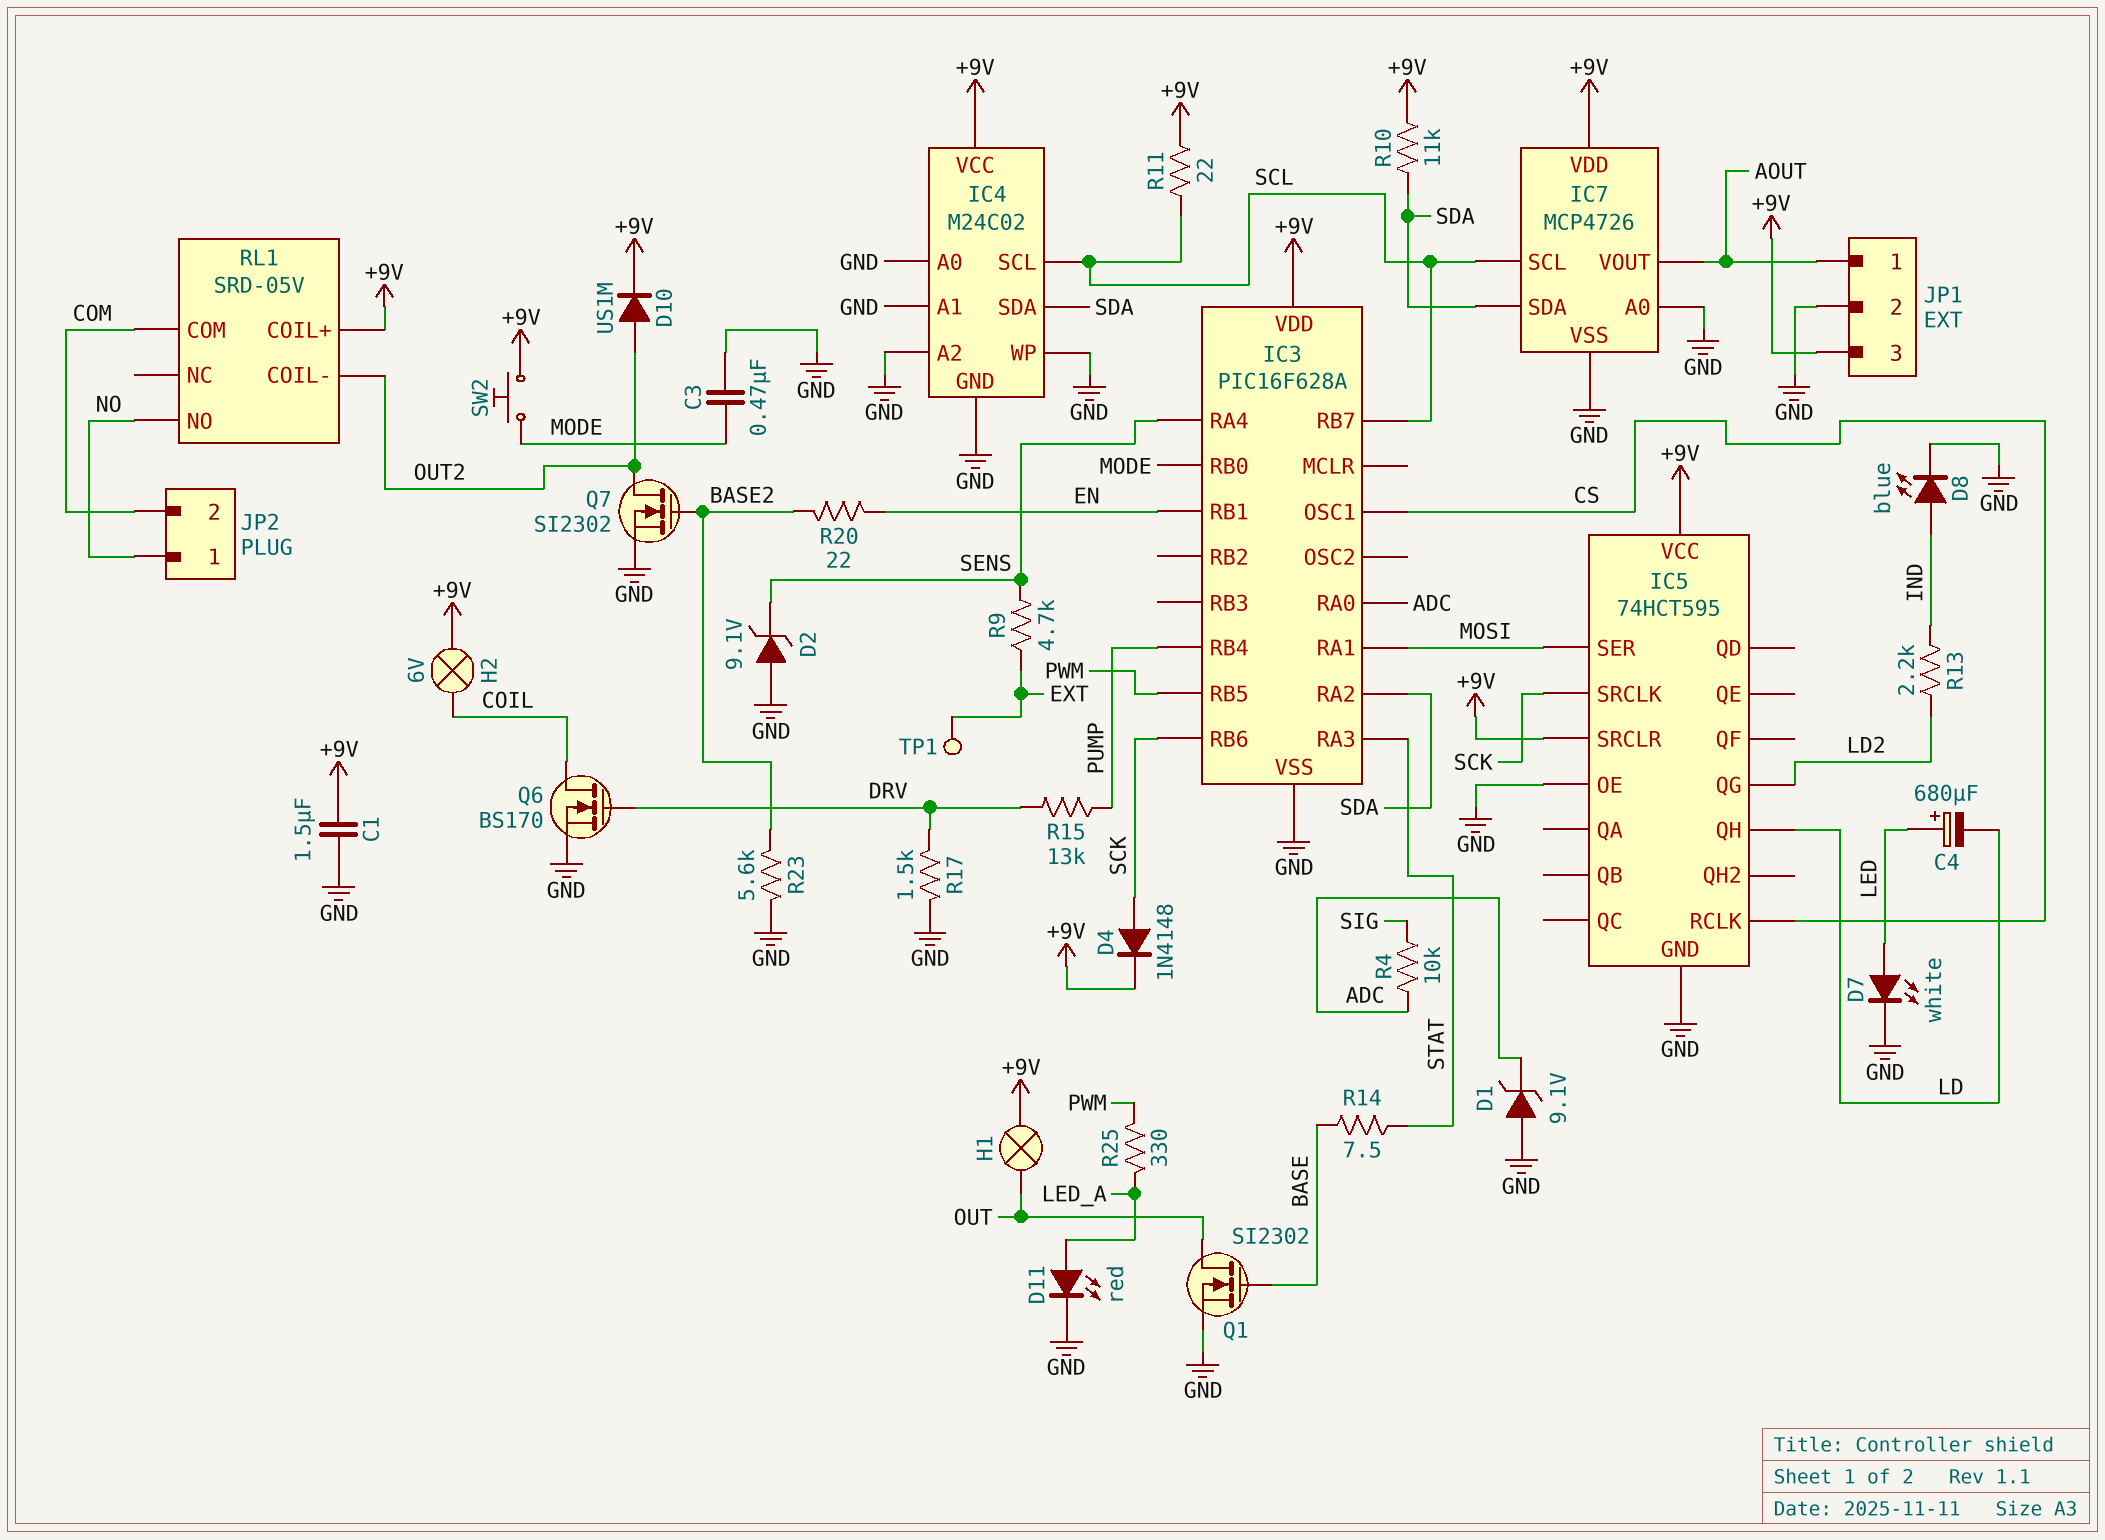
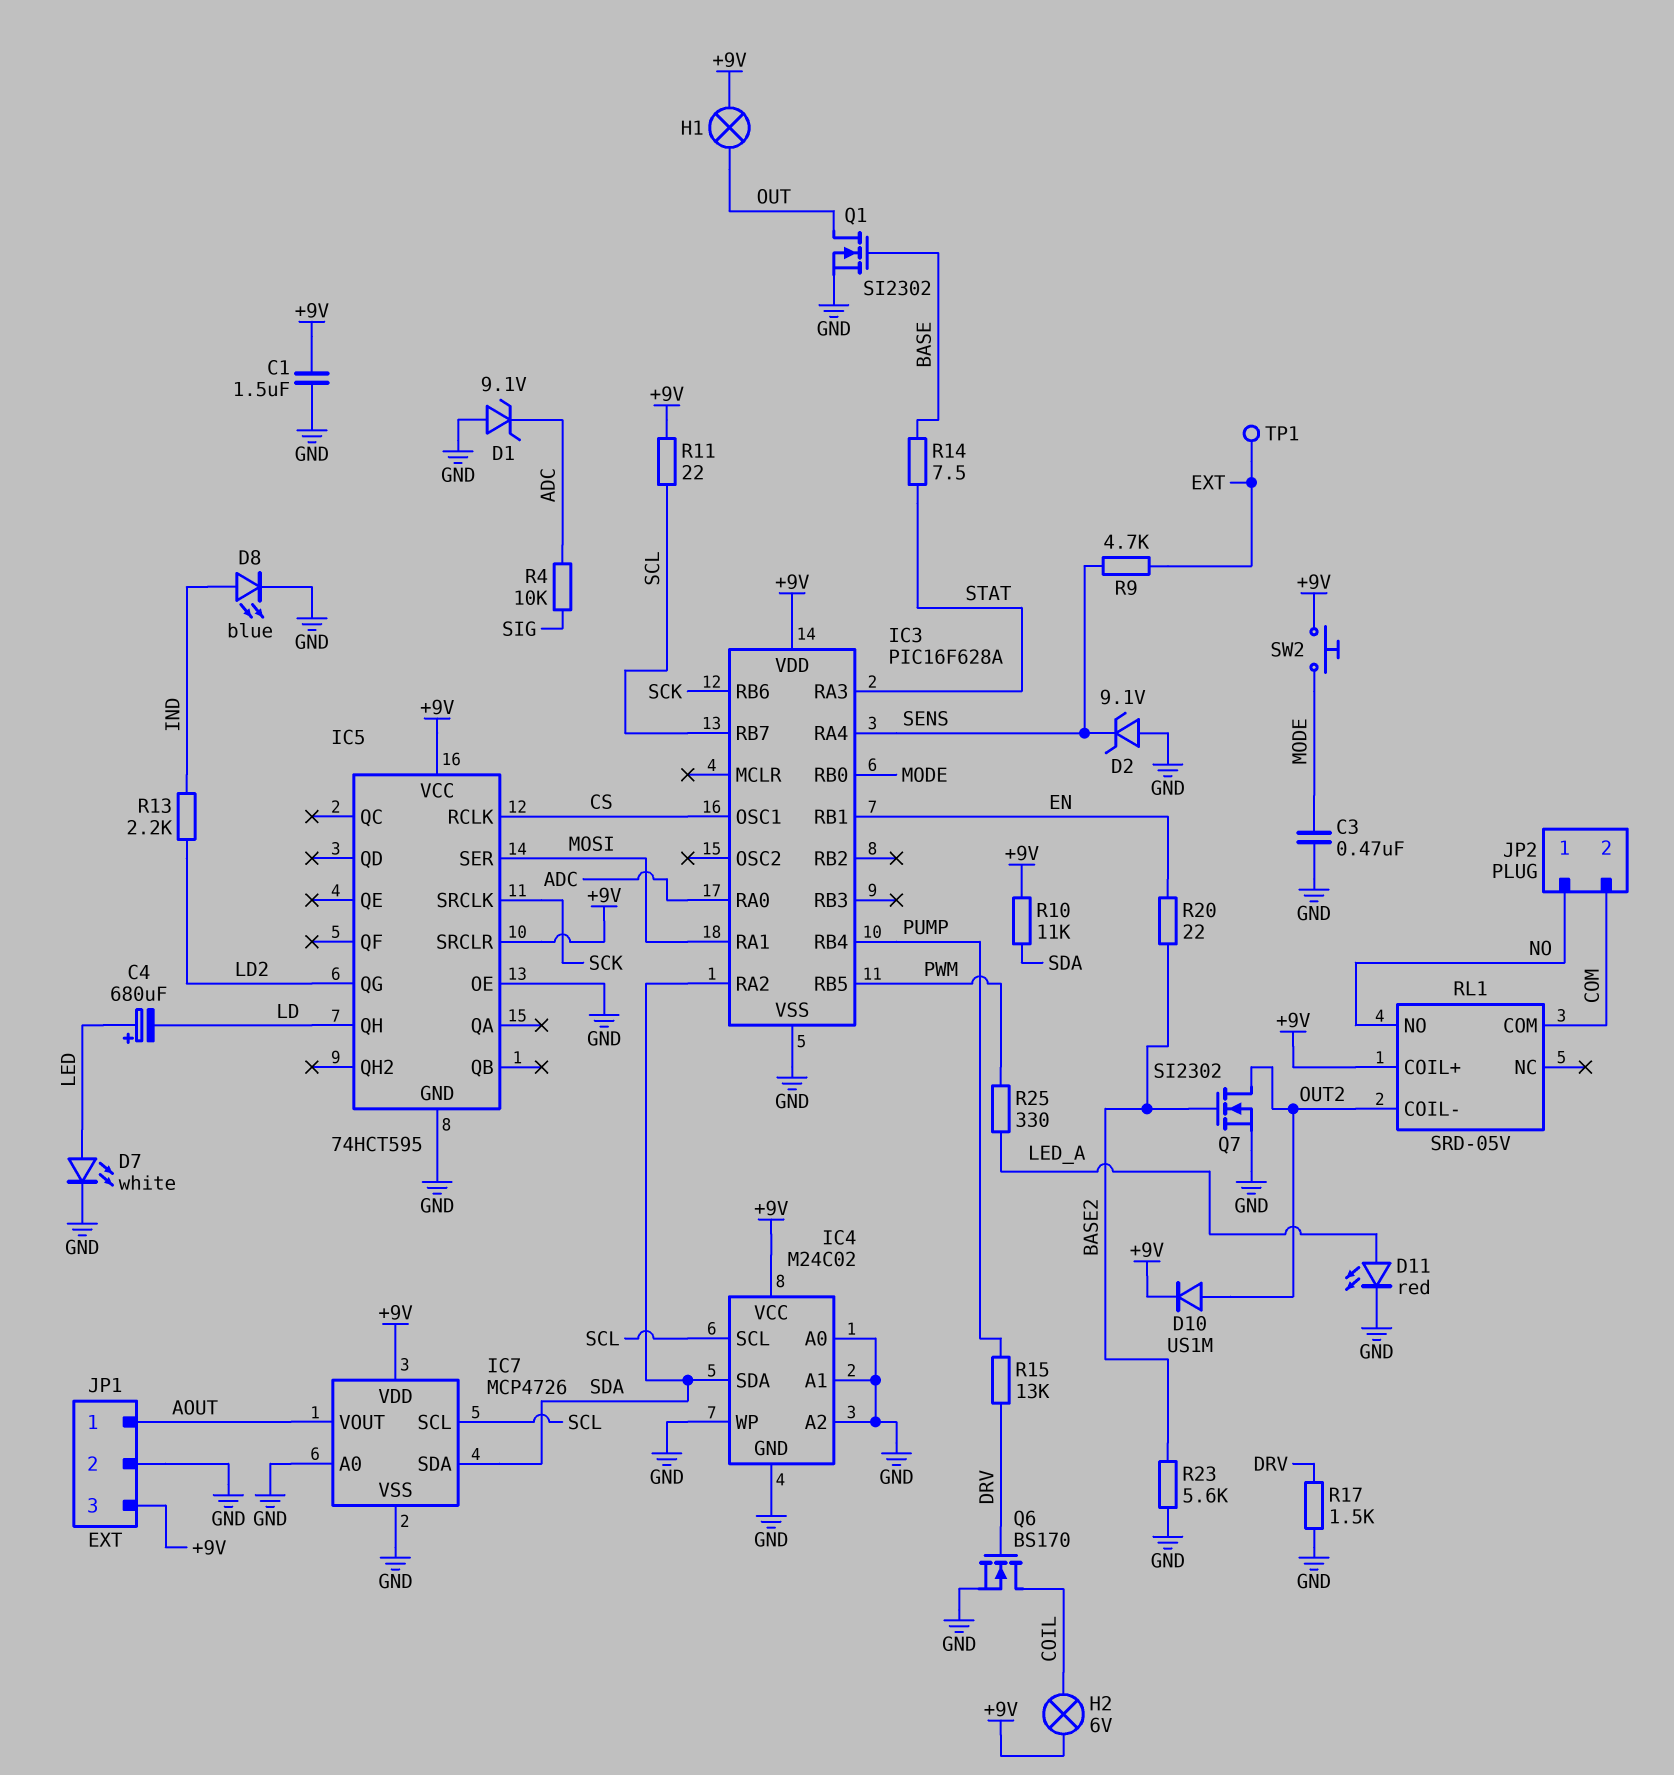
D4: diode 1N4148 (A SCK, K +9V) -> none

